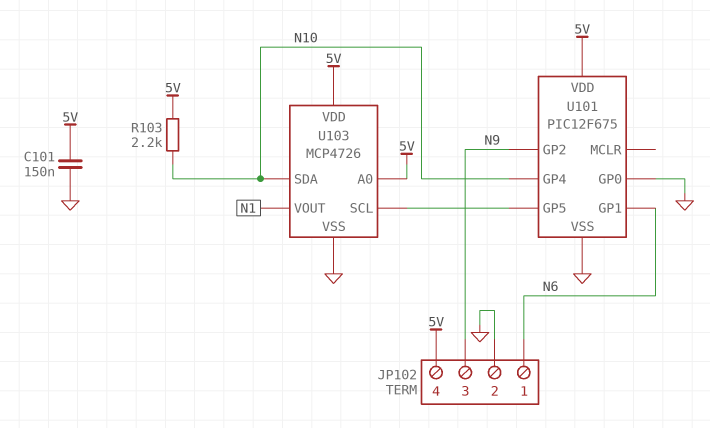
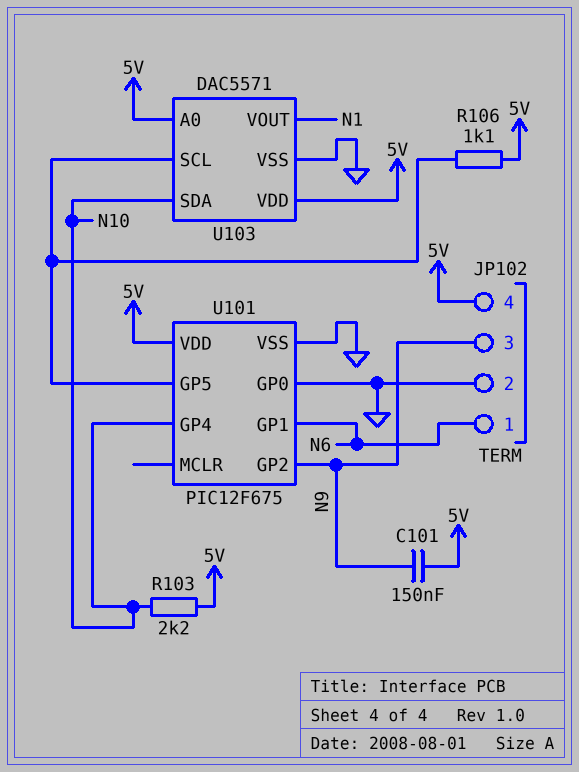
C101: 150nF (5V, GND) -> 150nF (5V, N9)
R106: none -> 1.1k (5V, U101/GP5)
U103: MCP4726 -> DAC5571

